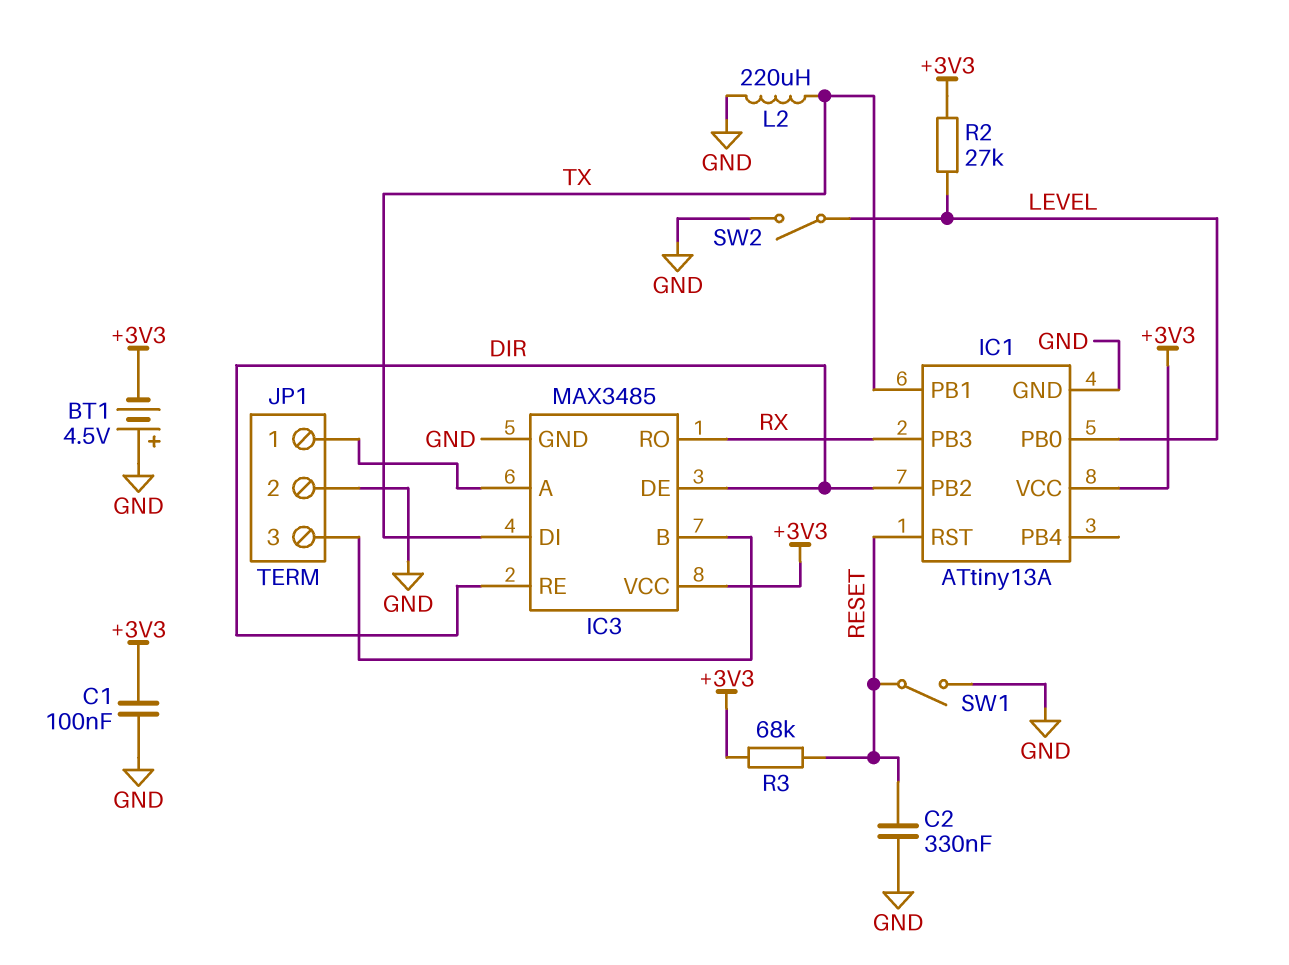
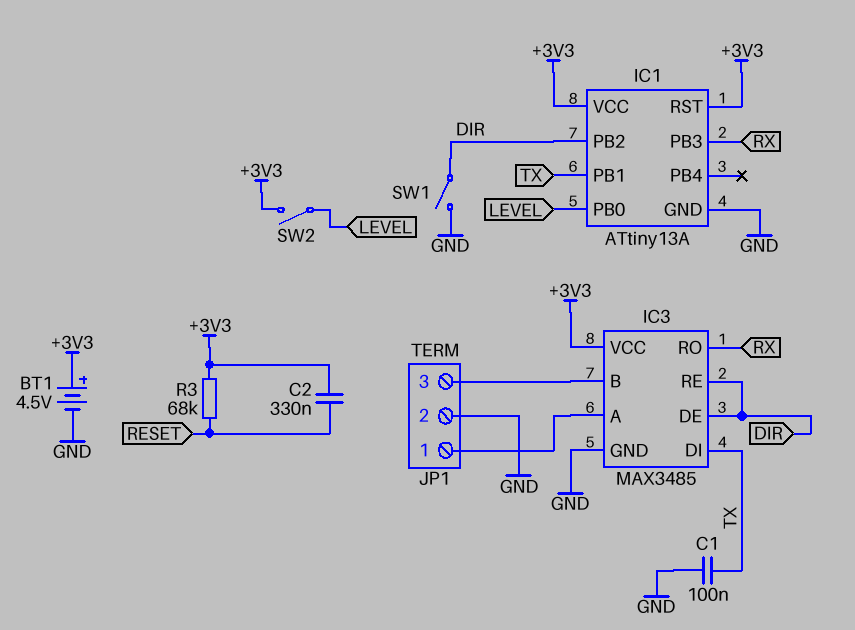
BT1: 4.5V (plus GND, minus +3V3) -> 4.5V (plus +3V3, minus GND)
C1: 100nF (+3V3, GND) -> 100nF (GND, TX)
C2: 330nF (GND, RESET) -> 330nF (+3V3, RESET)
IC1 pin RST: RESET -> +3V3
L2: 220uH (GND, TX) -> none
R2: 27k (+3V3, LEVEL) -> none
SW1: switch (GND, RESET) -> switch (DIR, GND)
SW2: switch (GND, LEVEL) -> switch (+3V3, LEVEL)

